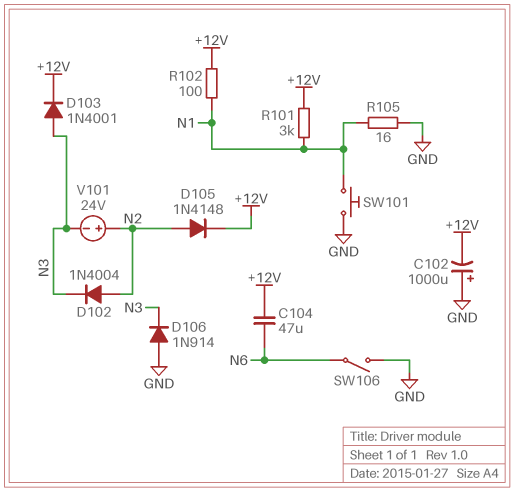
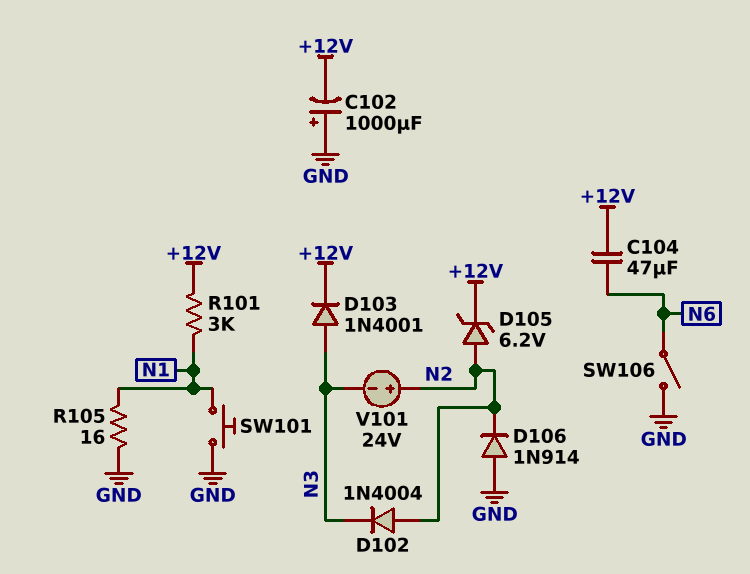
D105: diode 1N4148 (A N2, K +12V) -> zener 6.2V (A N2, K +12V)
D106: diode 1N914 (A GND, K N3) -> diode 1N914 (A GND, K N2)
R102: 100 (+12V, N1) -> none

